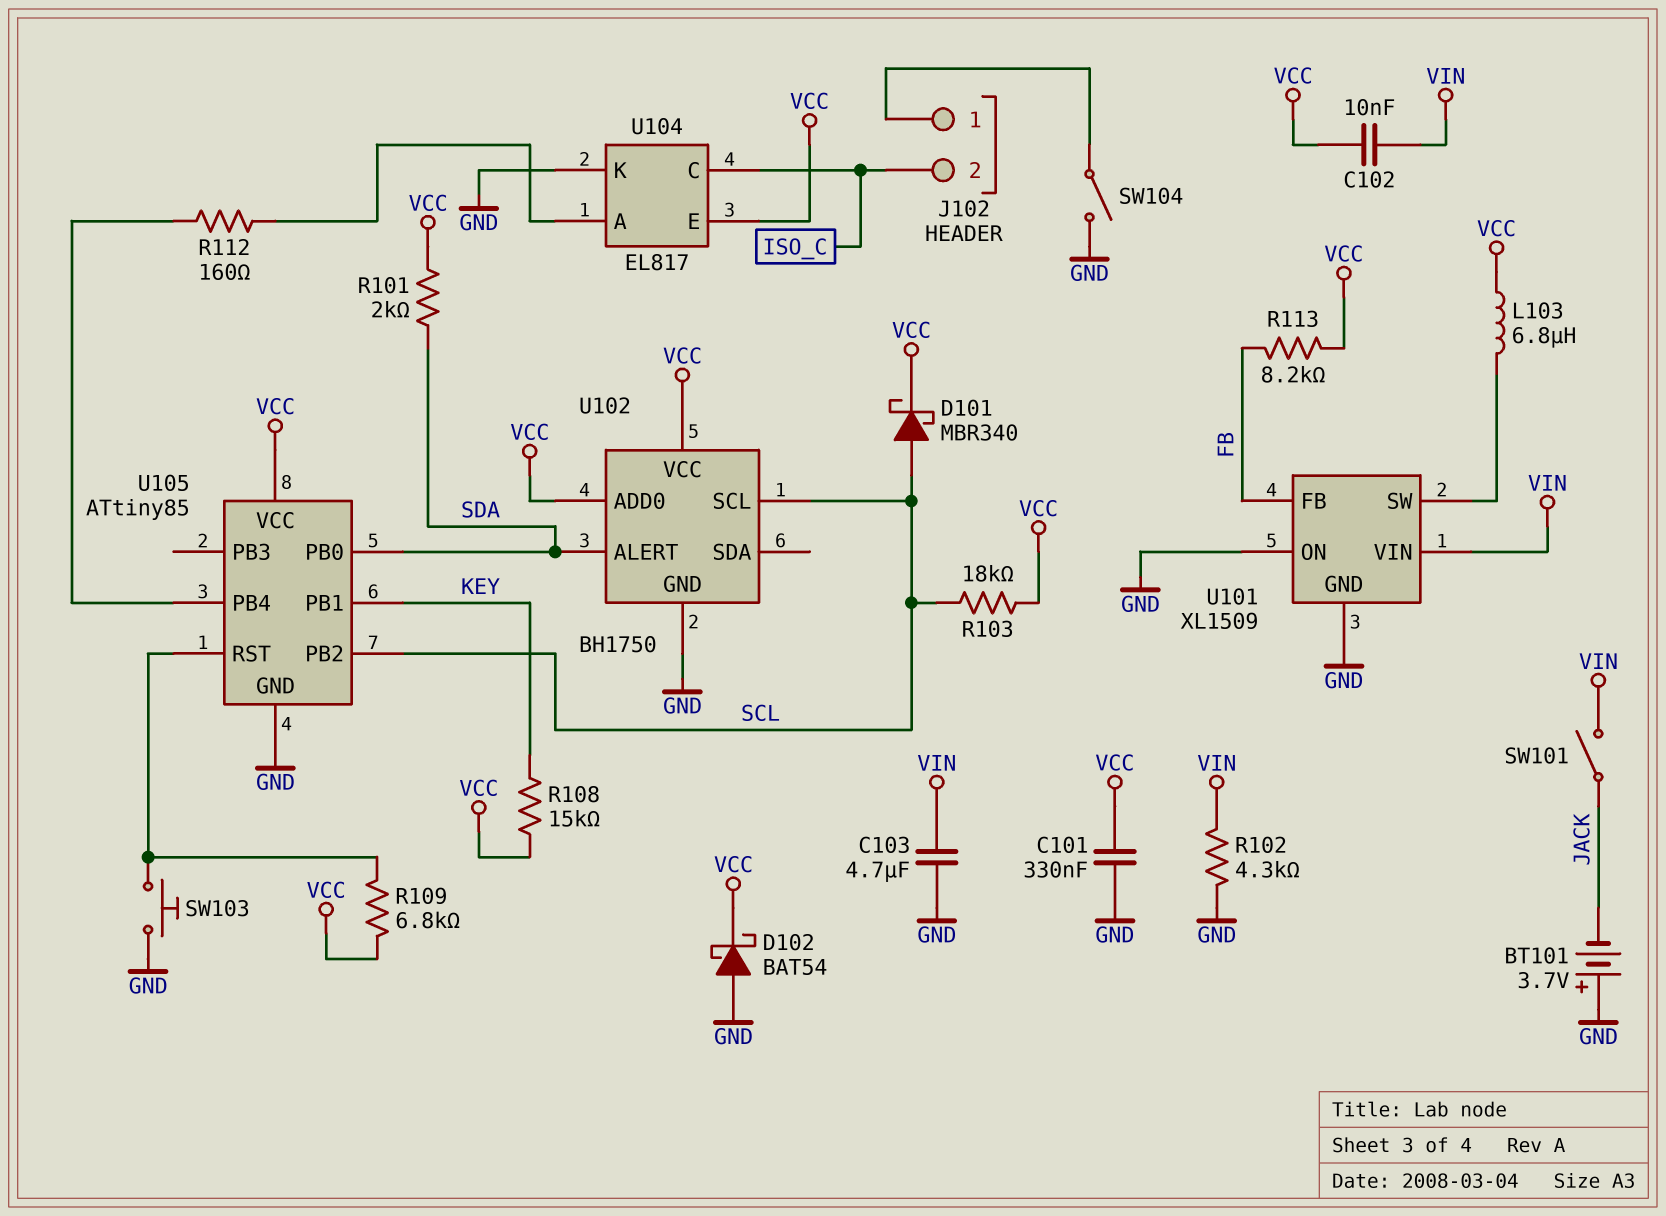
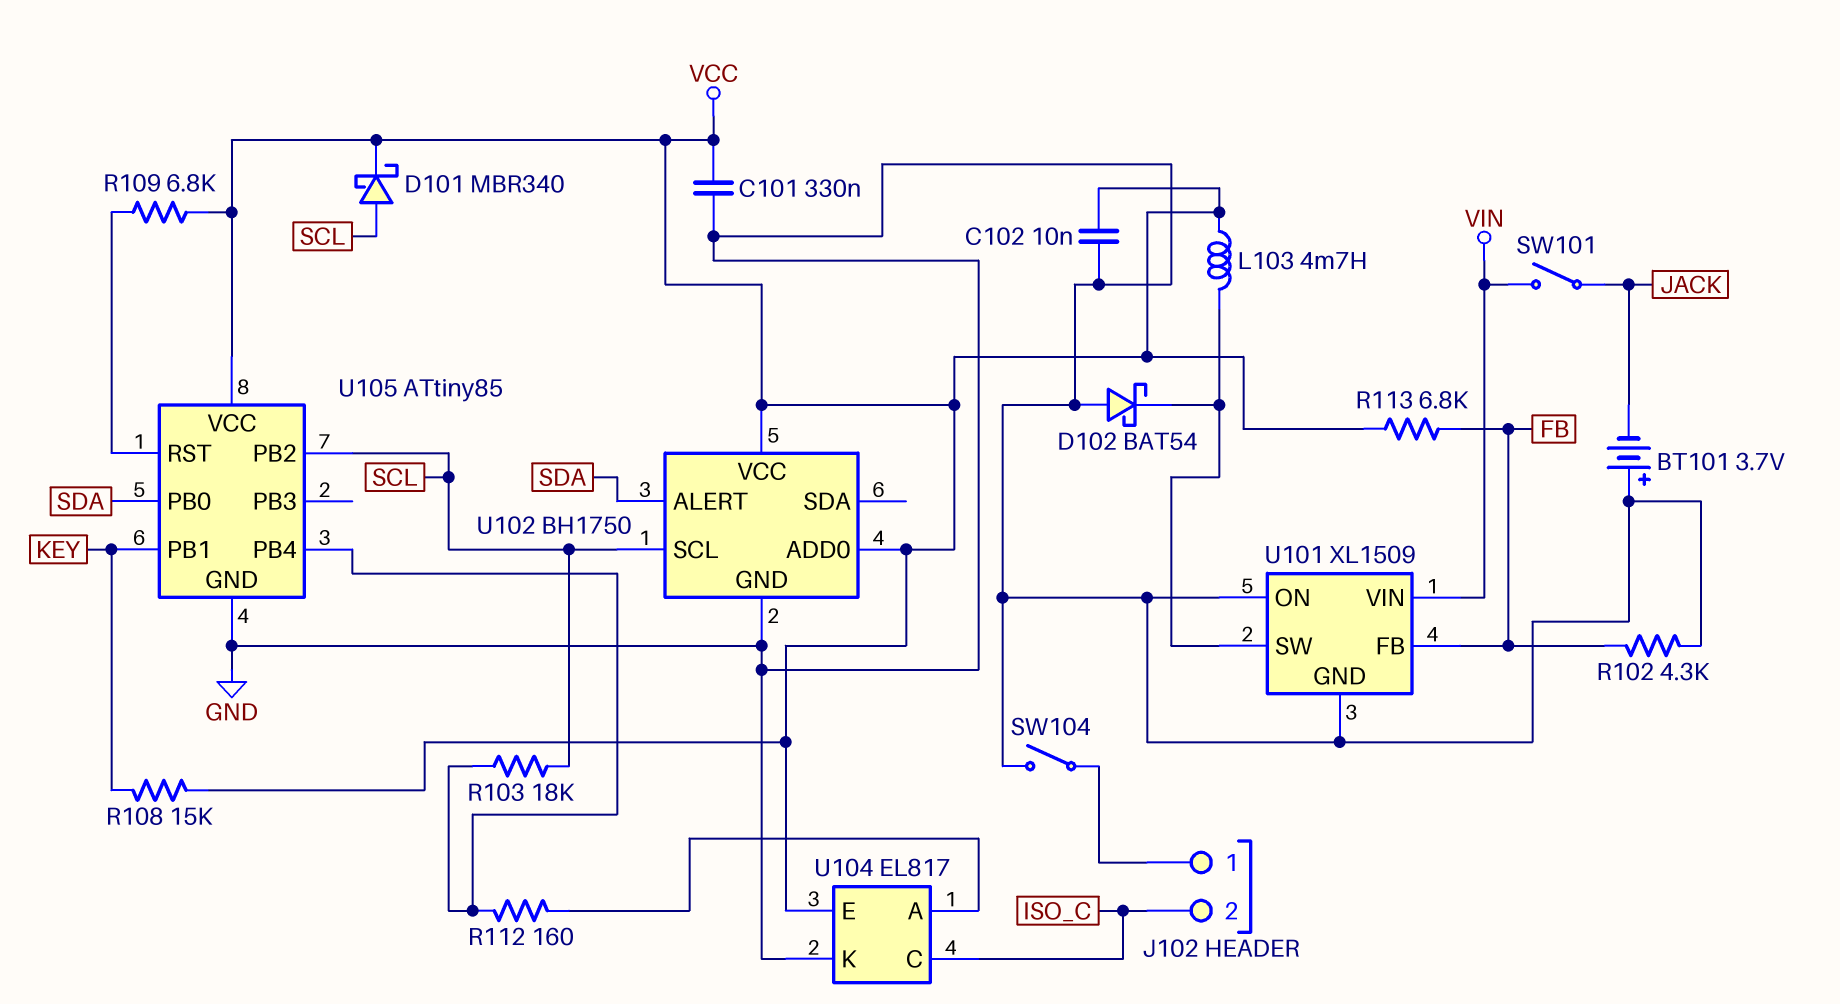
C102: 10nF (VCC, VIN) -> 10nF (GND, VCC)
C103: 4.7uF (GND, VIN) -> none
D102: schottky BAT54 (A GND, K VCC) -> schottky BAT54 (A GND, K U101/SW)
L103: 6.8uH (U101/SW, VCC) -> 4.7mH (U101/SW, VCC)
R101: 2k (SDA, VCC) -> none
R102: 4.3k (GND, VIN) -> 4.3k (FB, GND)
R103: 18k (SCL, VCC) -> 18k (SCL, U105/PB4)
R113: 8.2k (FB, VCC) -> 6.8k (FB, VCC)
SW103: button (GND, U105/RST) -> none

